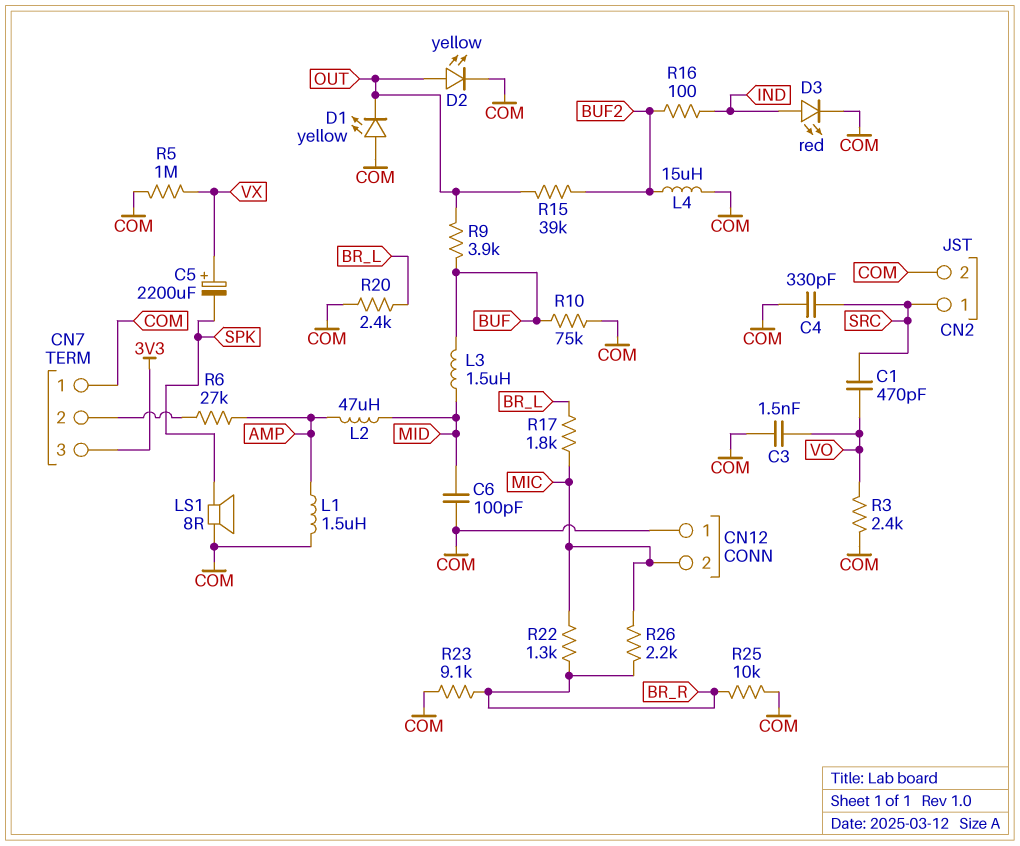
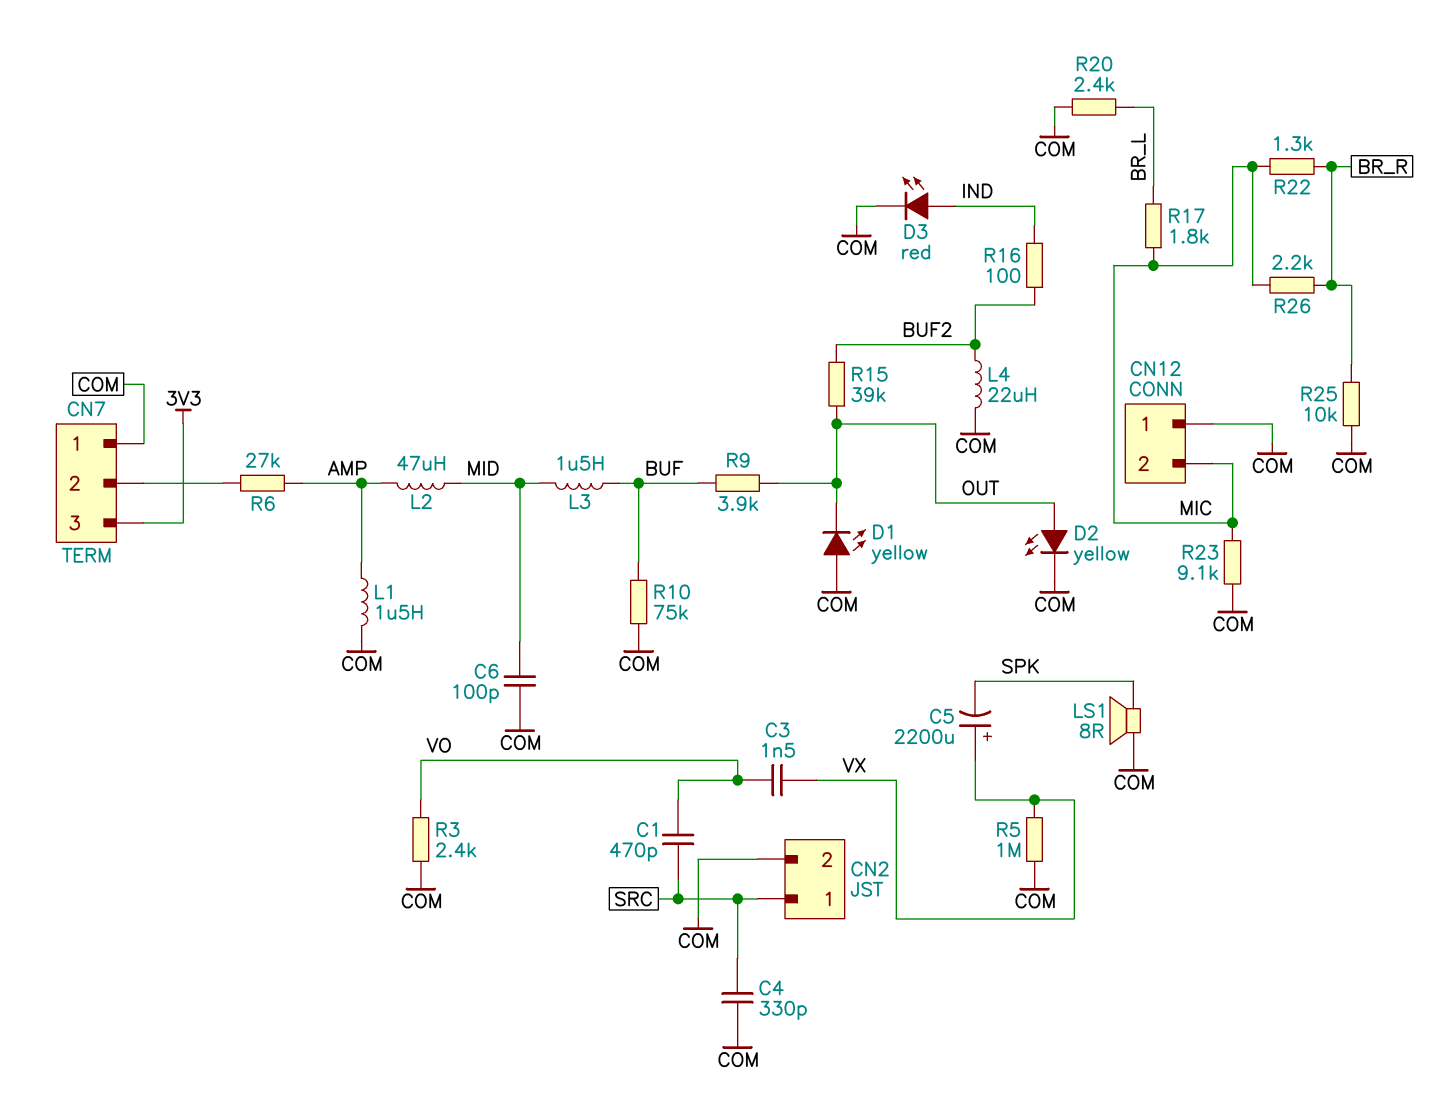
C3: 1.5nF (COM, VO) -> 1.5nF (VO, VX)
L4: 15uH (BUF2, COM) -> 22uH (BUF2, COM)
R23: 9.1k (BR_R, COM) -> 9.1k (COM, MIC)

